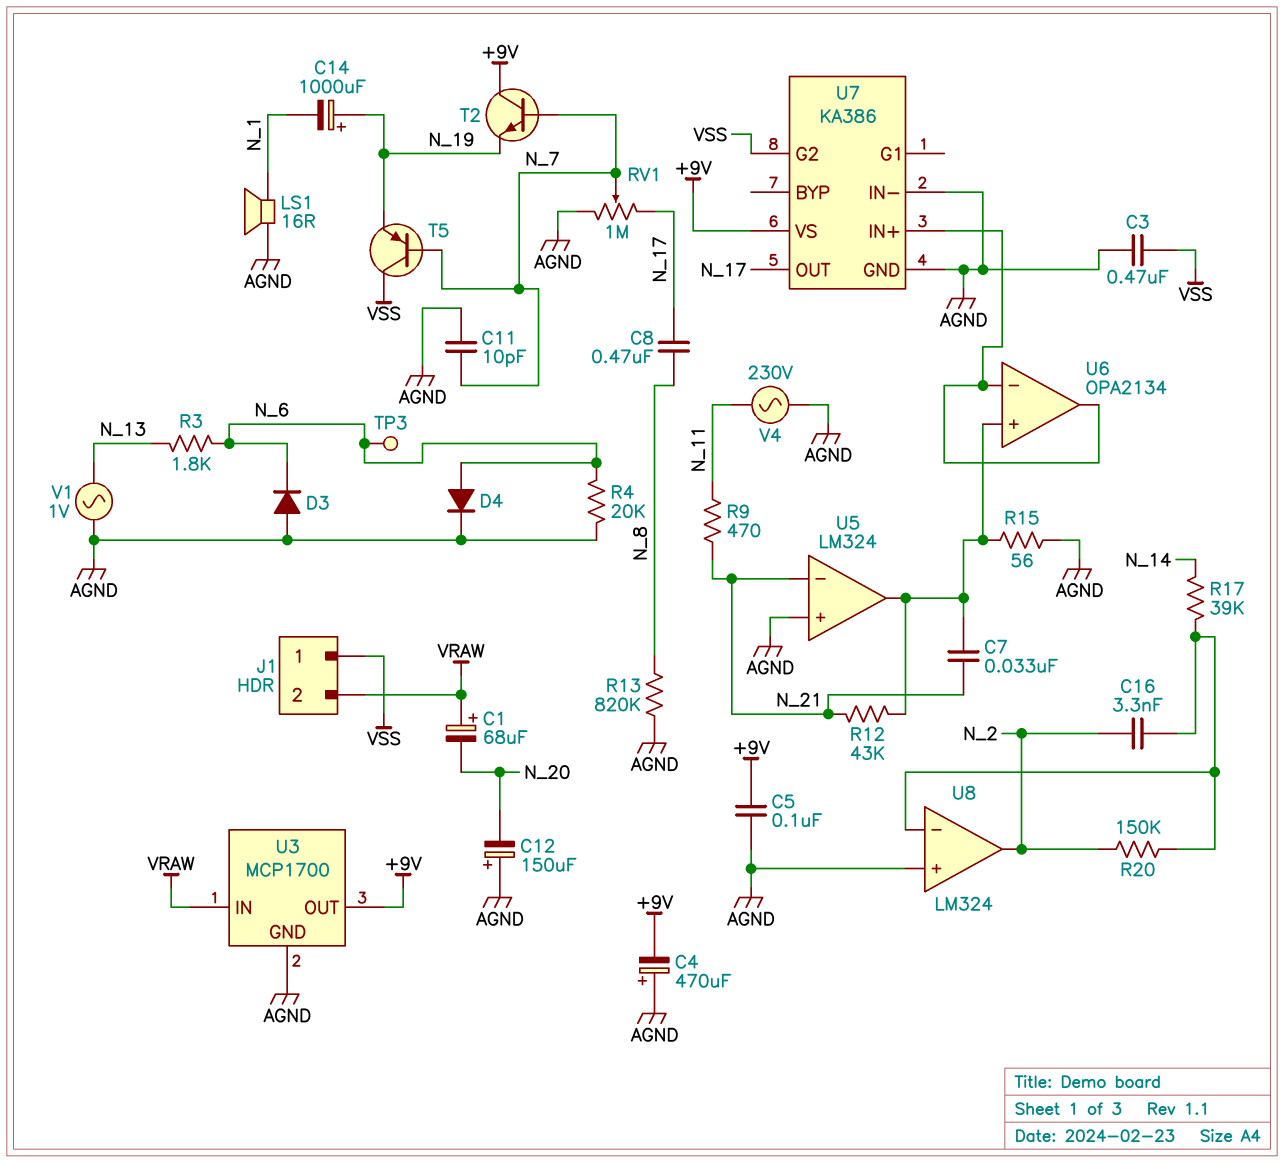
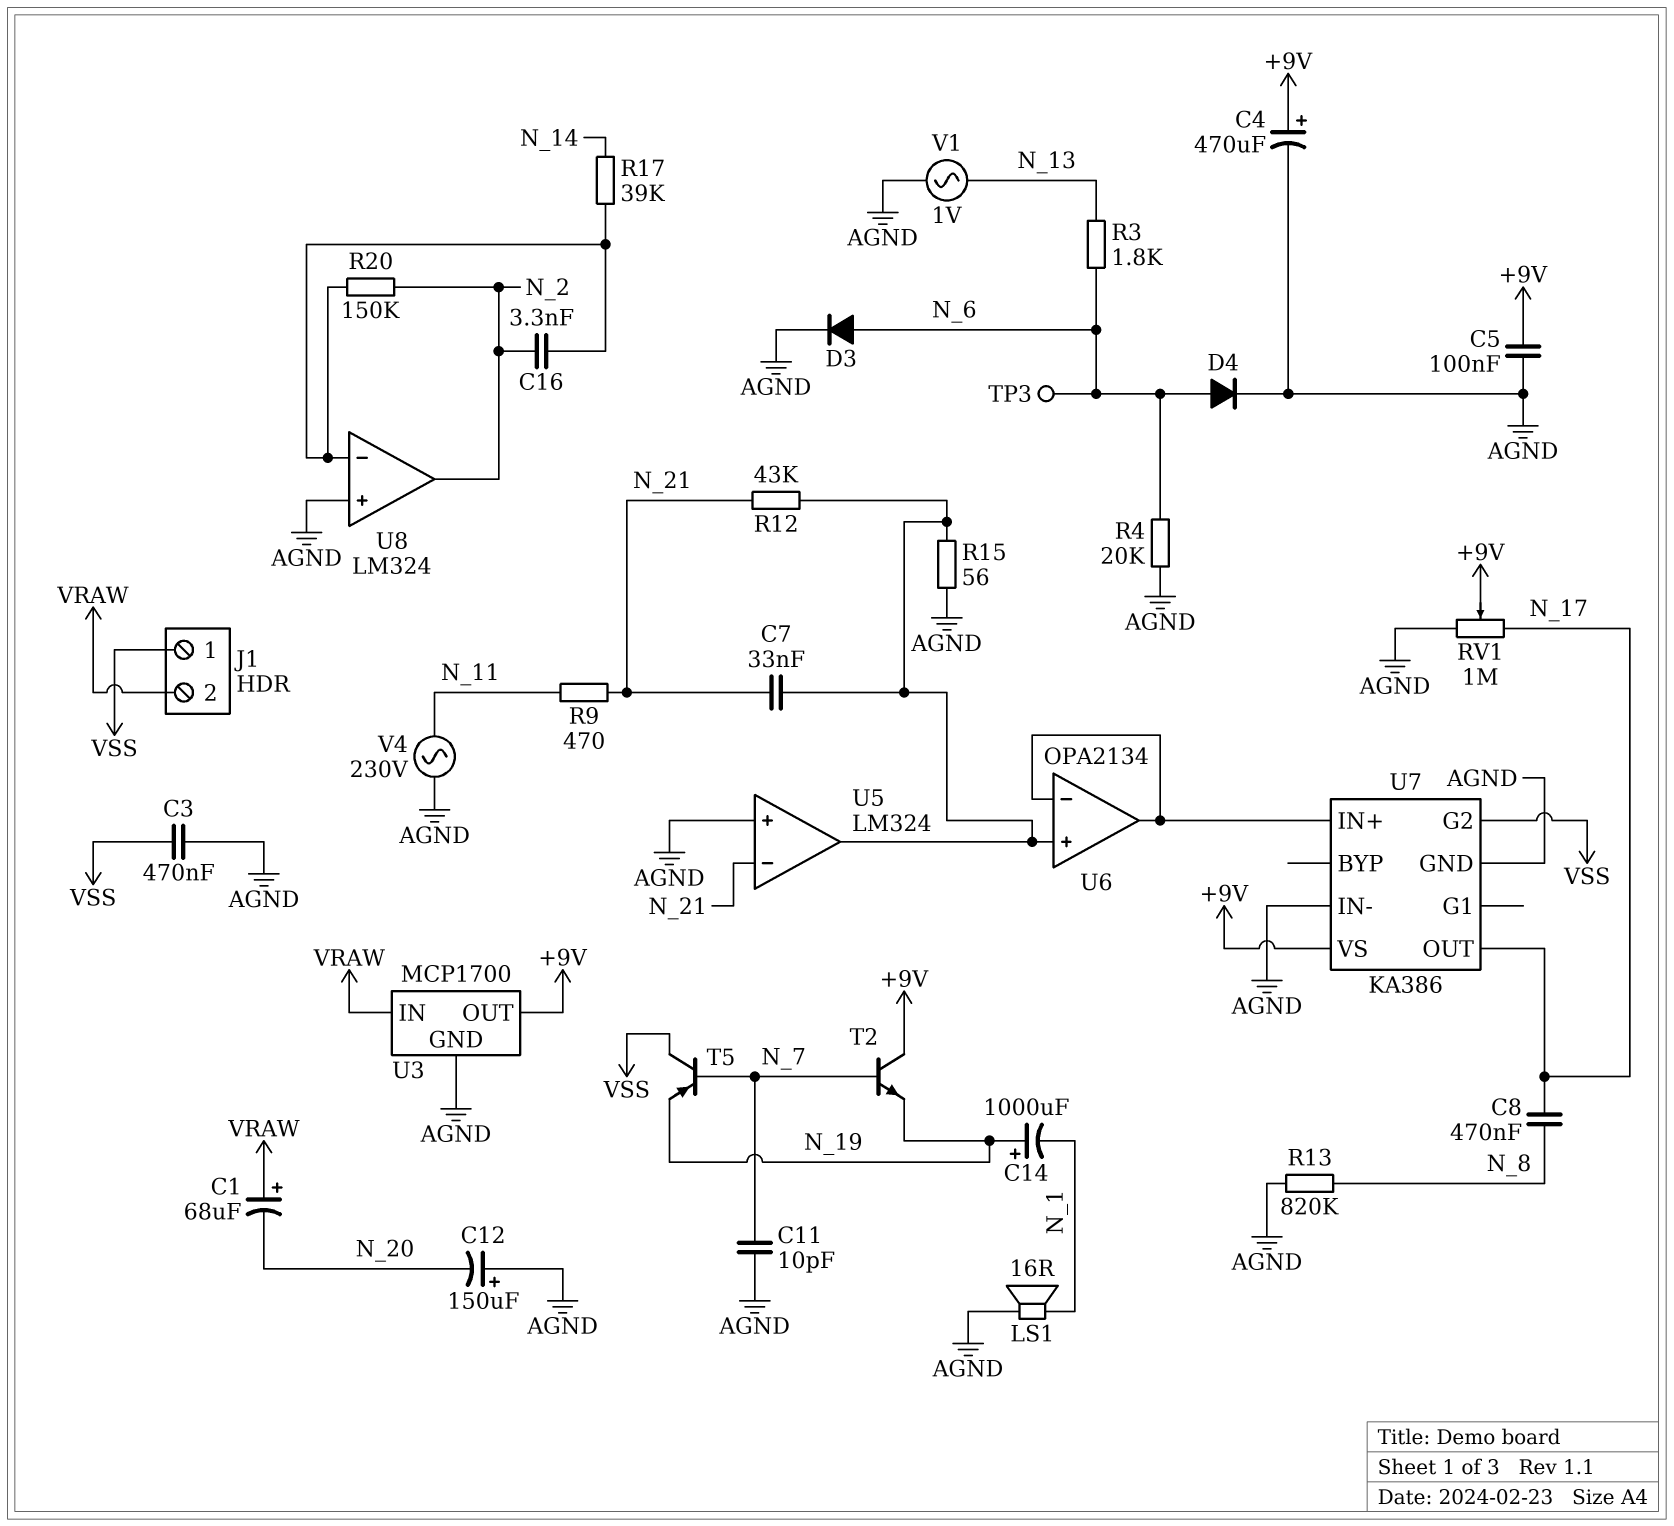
C4: 470uF (plus AGND, minus +9V) -> 470uF (plus +9V, minus AGND)
D3: diode (A AGND, K N_6) -> diode (A N_6, K AGND)
RV1: 1M (AGND, N_17, wiper N_7) -> 1M (AGND, N_17, wiper +9V)

